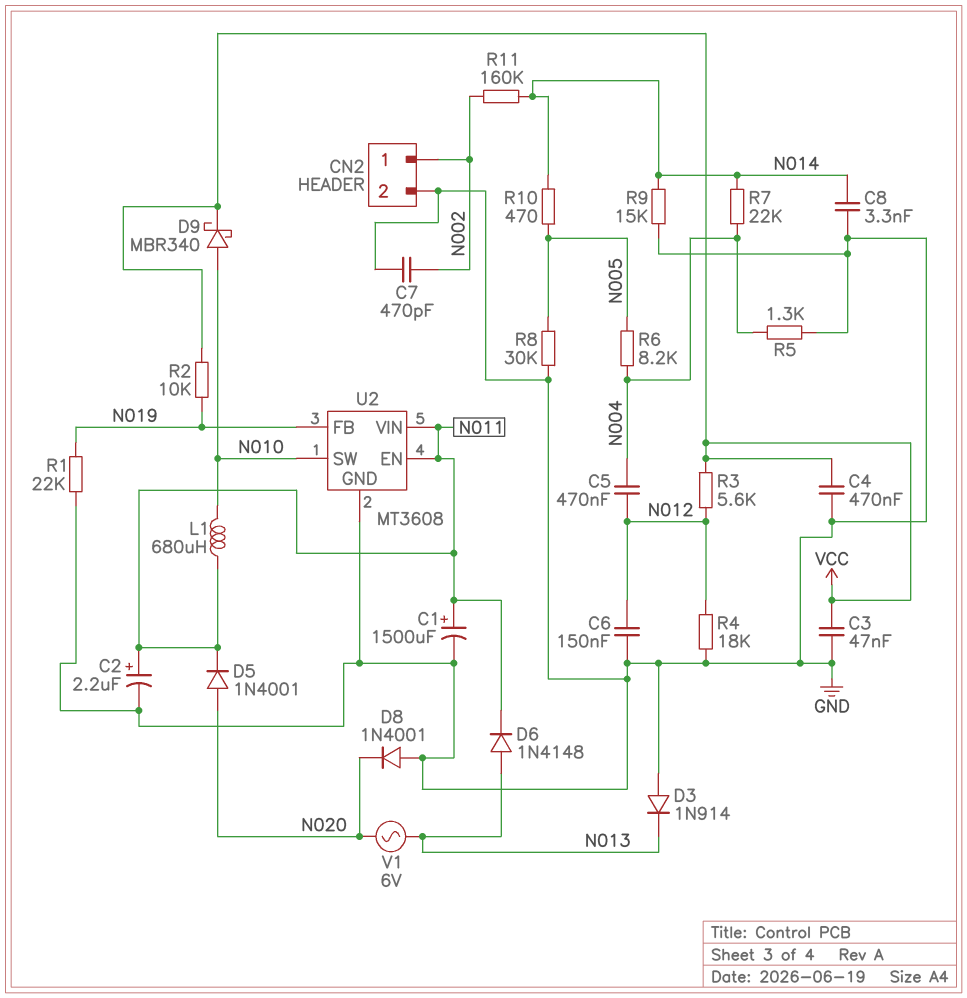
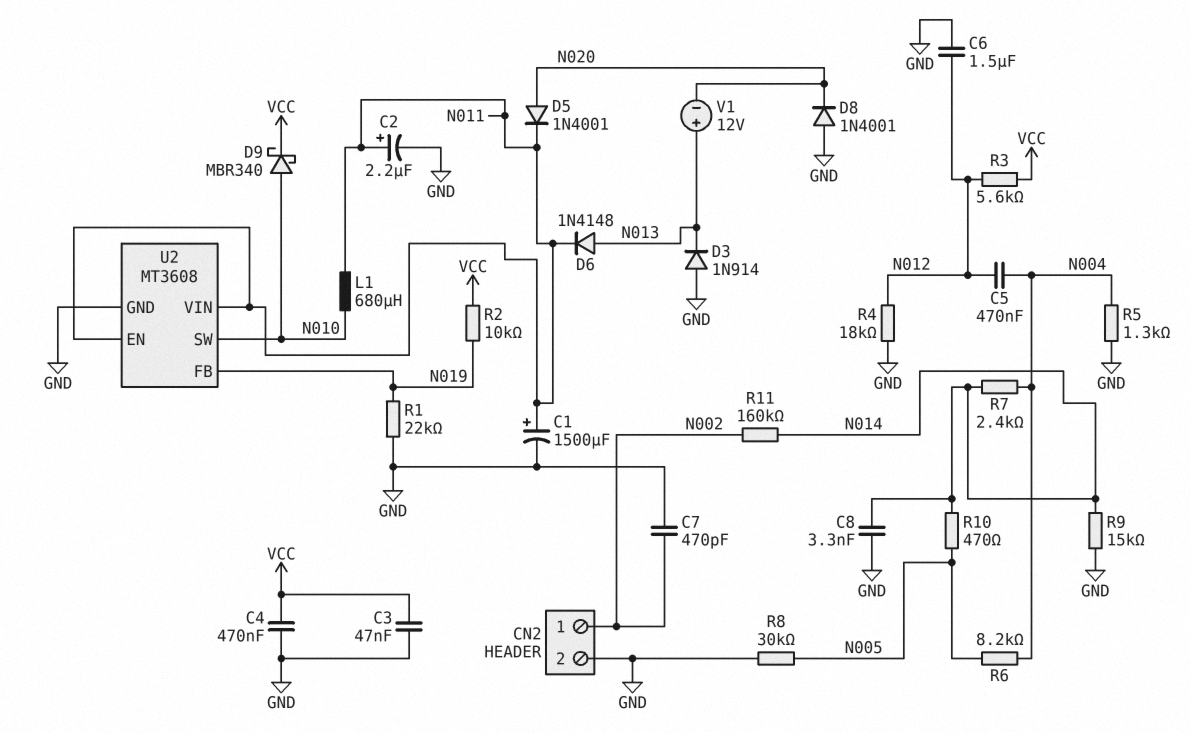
C6: 150nF (GND, N012) -> 1.5uF (GND, N012)
R7: 22k (N004, N014) -> 2.4k (N004, N014)
V1: AC 6V (N013, N020) -> 12V (plus N013, minus N020)

